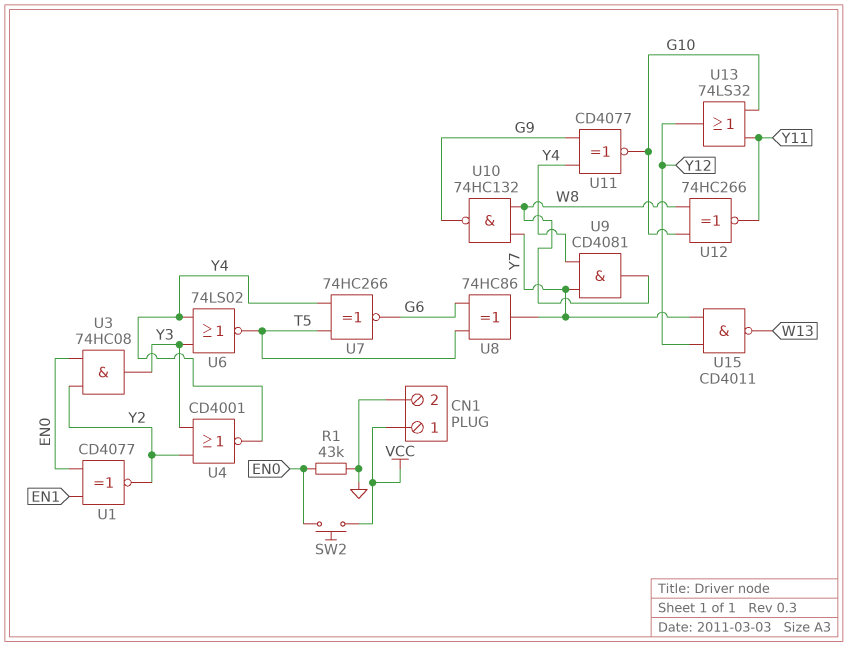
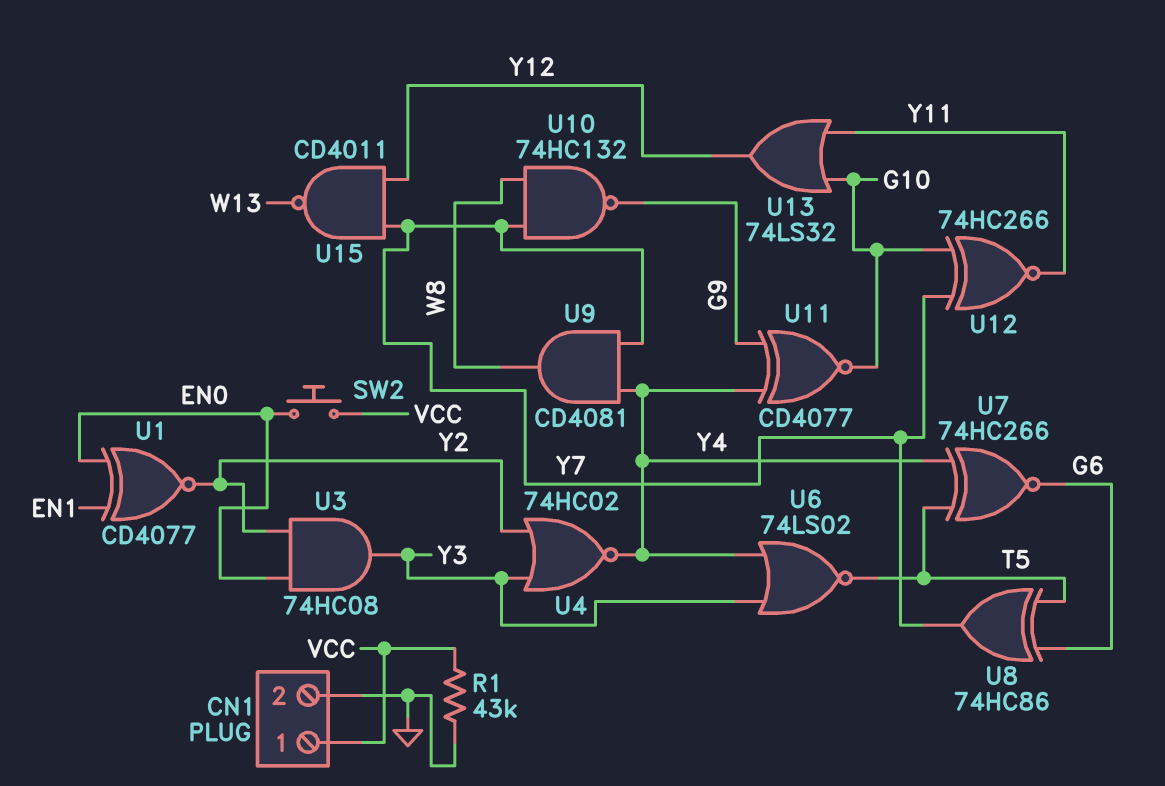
R1: 43k (EN0, GND) -> 43k (GND, VCC)
U4: NOR CD4001 (in Y2, in Y3, out Y4) -> NOR 74HC02 (in Y2, in Y3, out Y4)
U12: XNOR 74HC266 (in G10, in W8, out Y11) -> XNOR 74HC266 (in G10, in Y7, out Y11)

